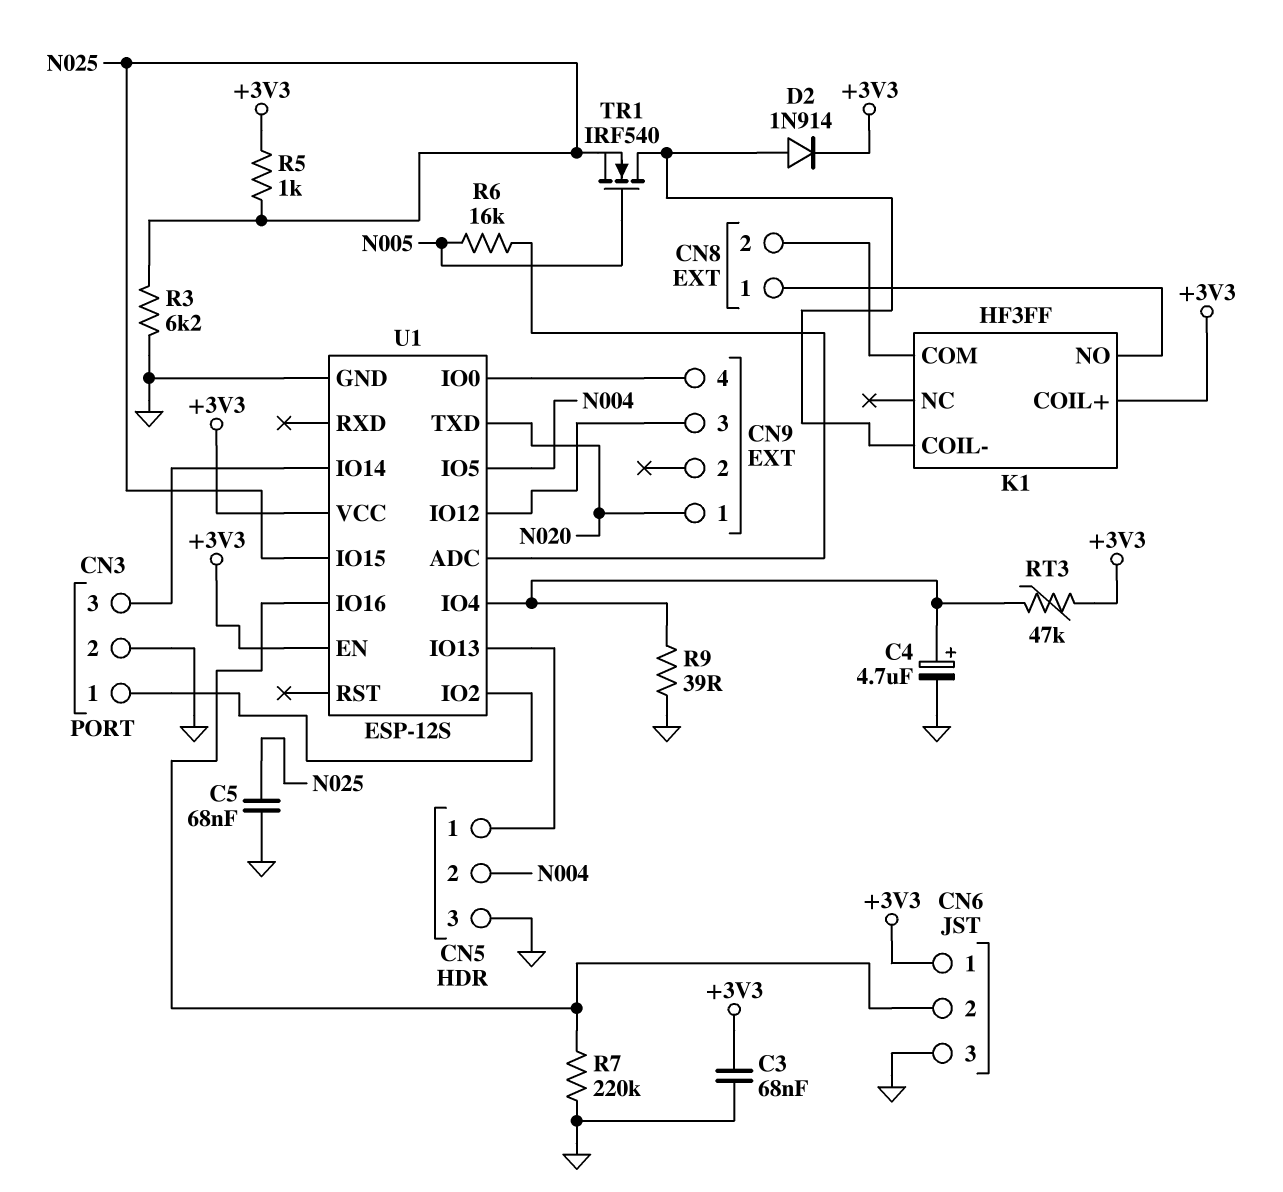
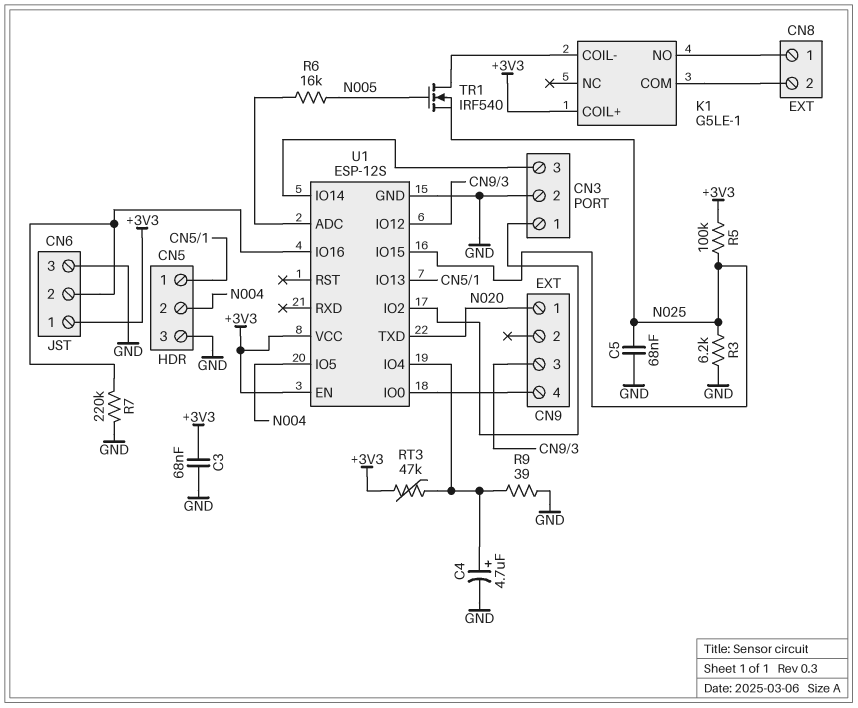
D2: diode 1N914 (A K1/COIL-, K +3V3) -> none
K1: HF3FF -> G5LE-1
R5: 1k (+3V3, N025) -> 100k (+3V3, N025)

